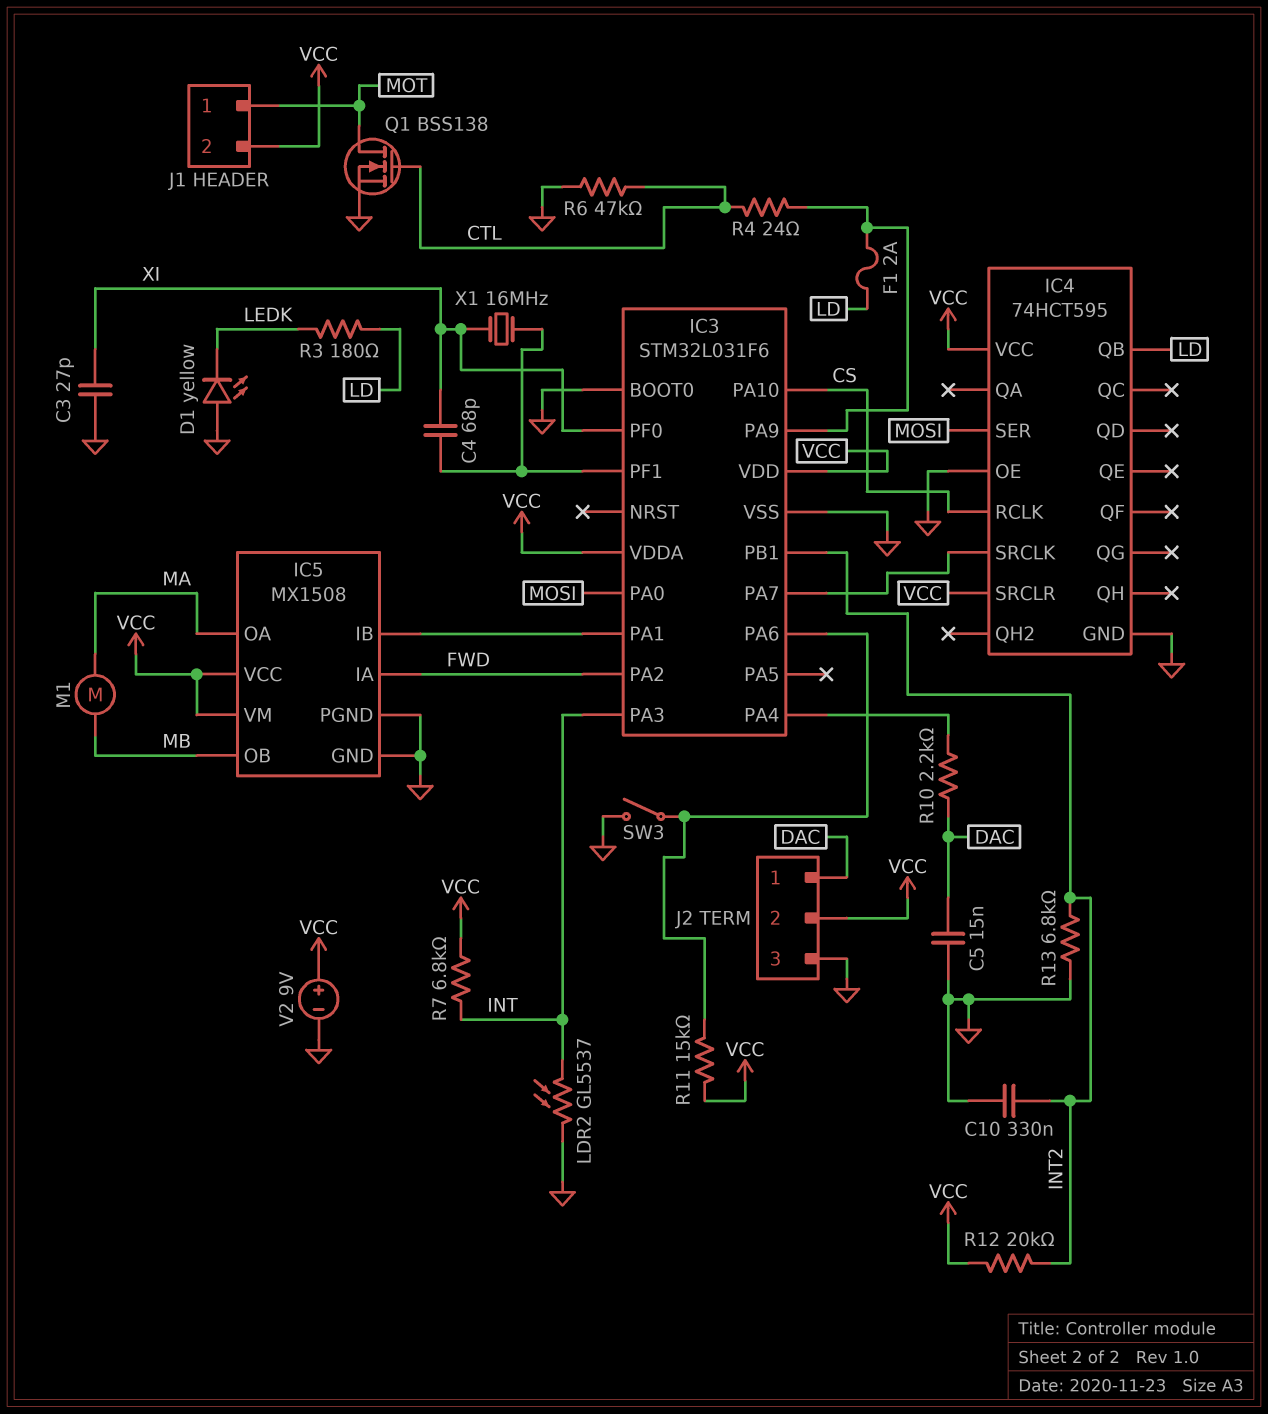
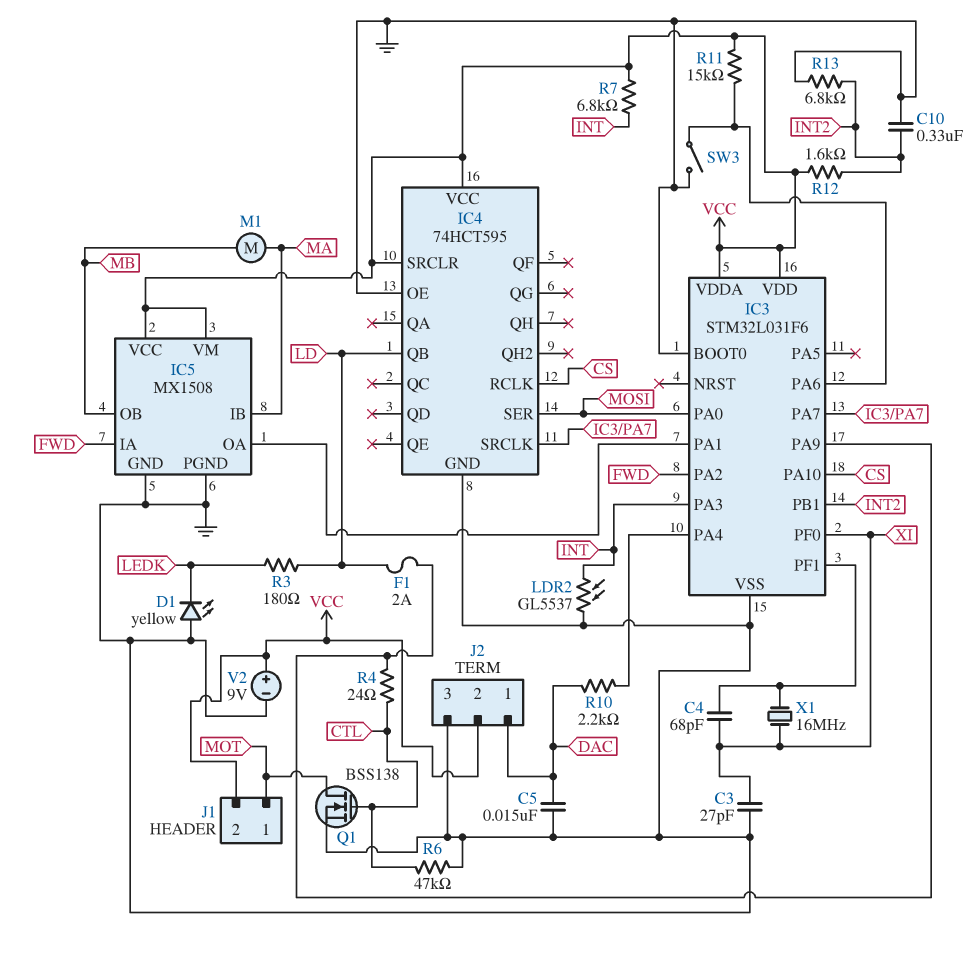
IC5 pin IB: IC3/PA1 -> MA
IC5 pin OA: MA -> IC3/PA1
R12: 20k (INT2, VCC) -> 1.6k (INT2, VCC)

